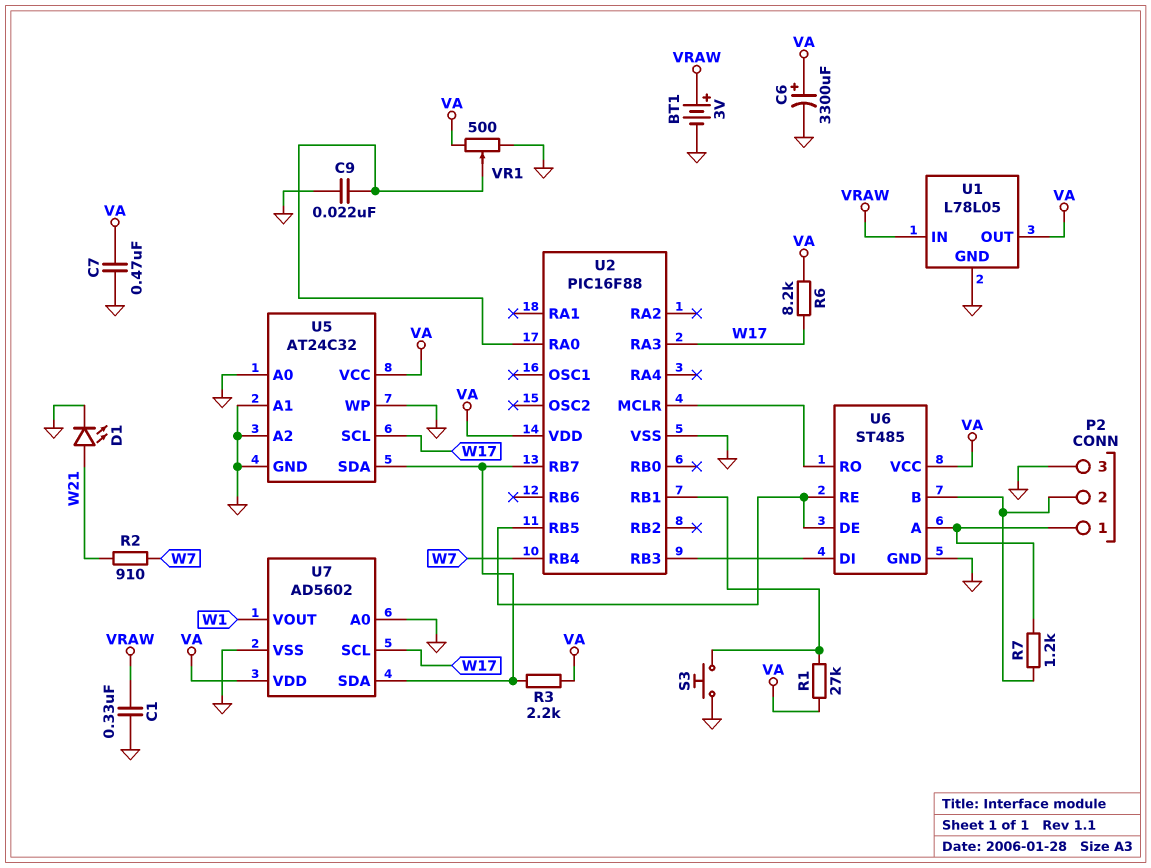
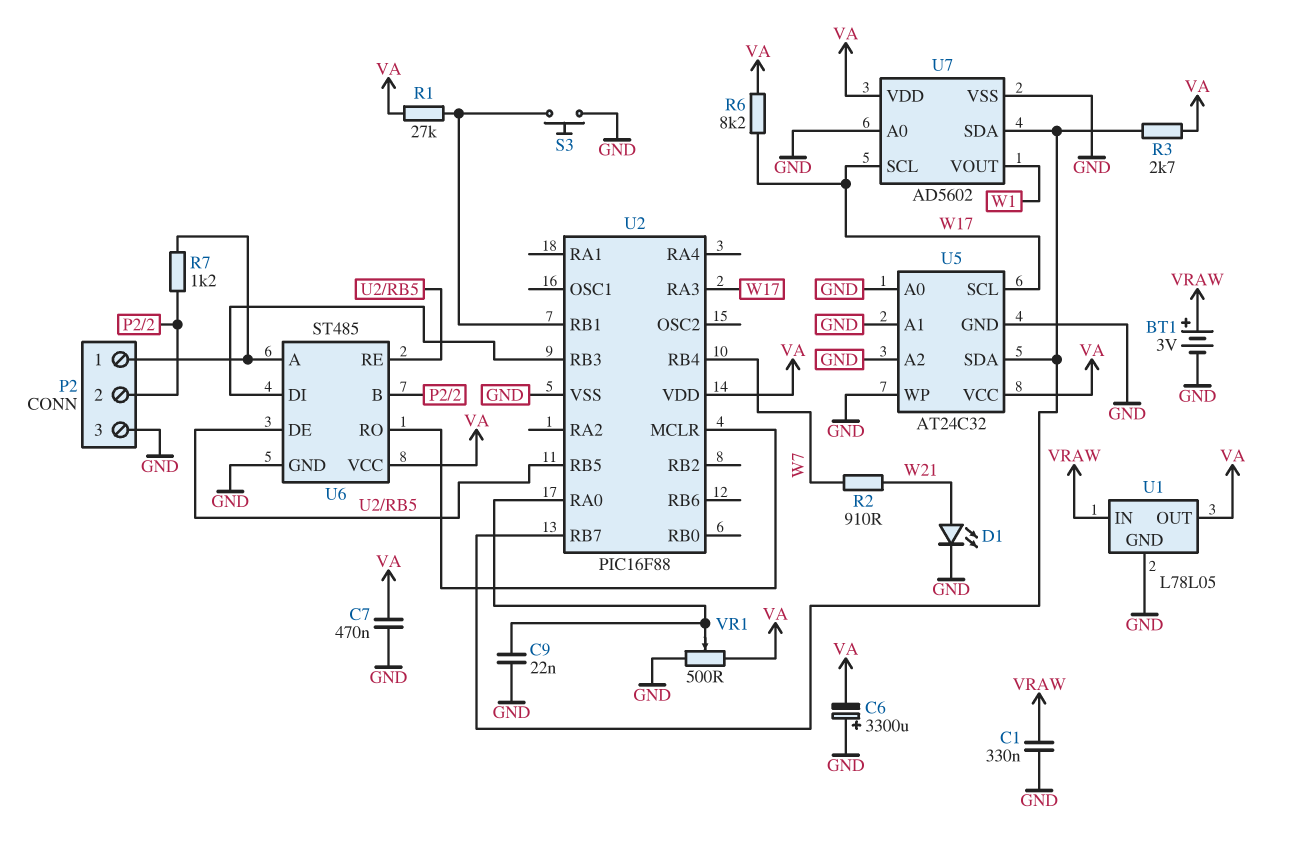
C6: 3300uF (plus VA, minus GND) -> 3300uF (plus GND, minus VA)
R3: 2.2k (U2/RB7, VA) -> 2.7k (U2/RB7, VA)

